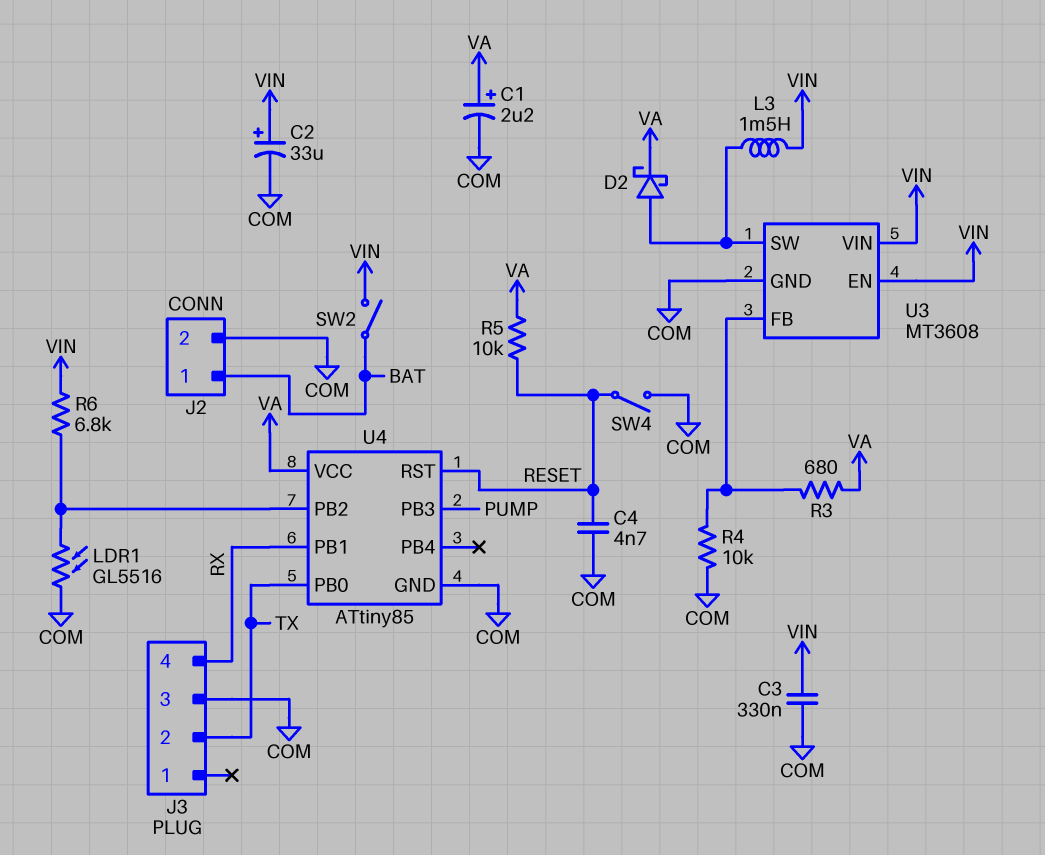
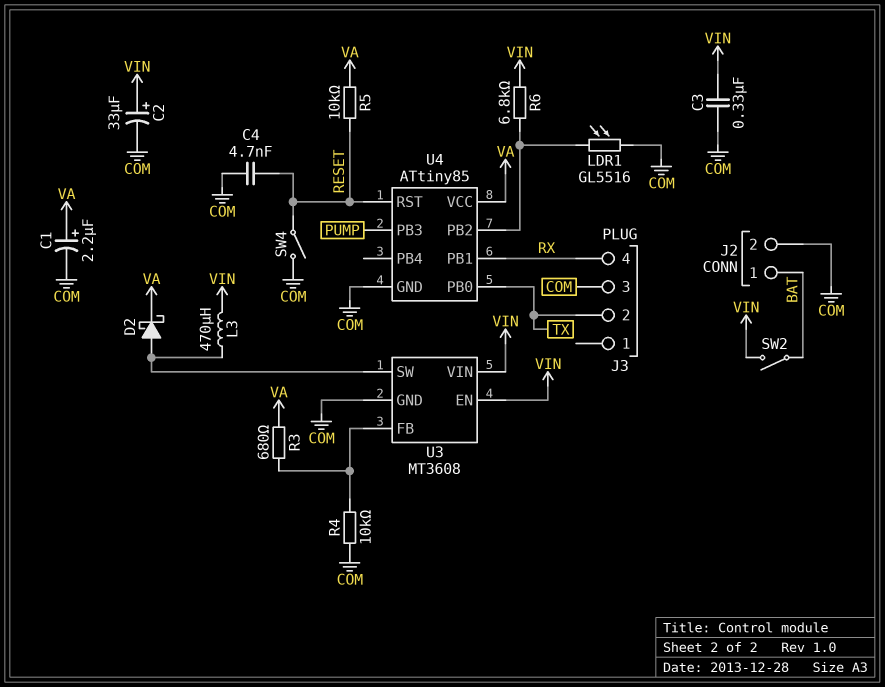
L3: 1.5mH (U3/SW, VIN) -> 470uH (U3/SW, VIN)

